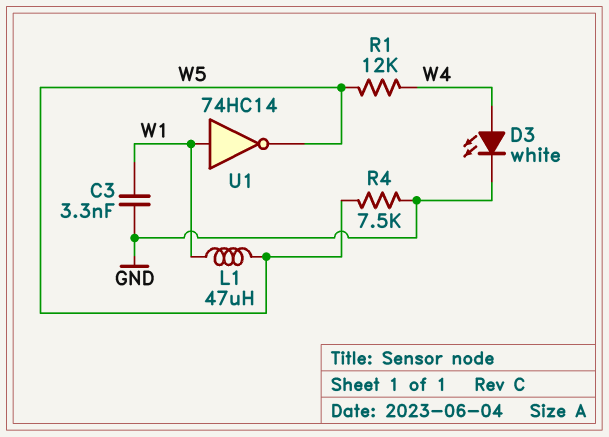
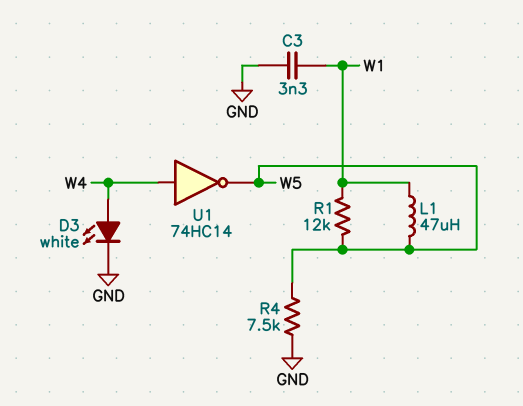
R1: 12k (W4, W5) -> 12k (W1, W5)
U1: NOT 74HC14 (in W1, out W5) -> NOT 74HC14 (in W4, out W5)

